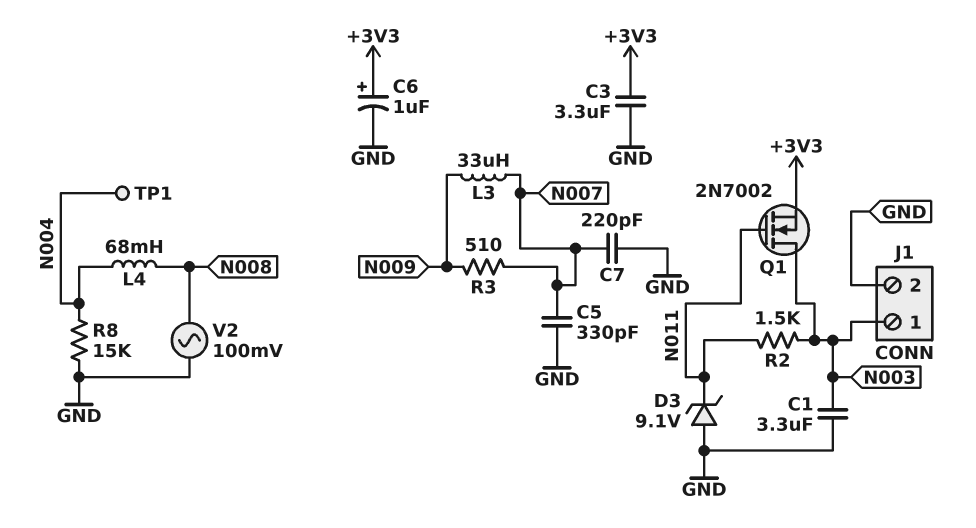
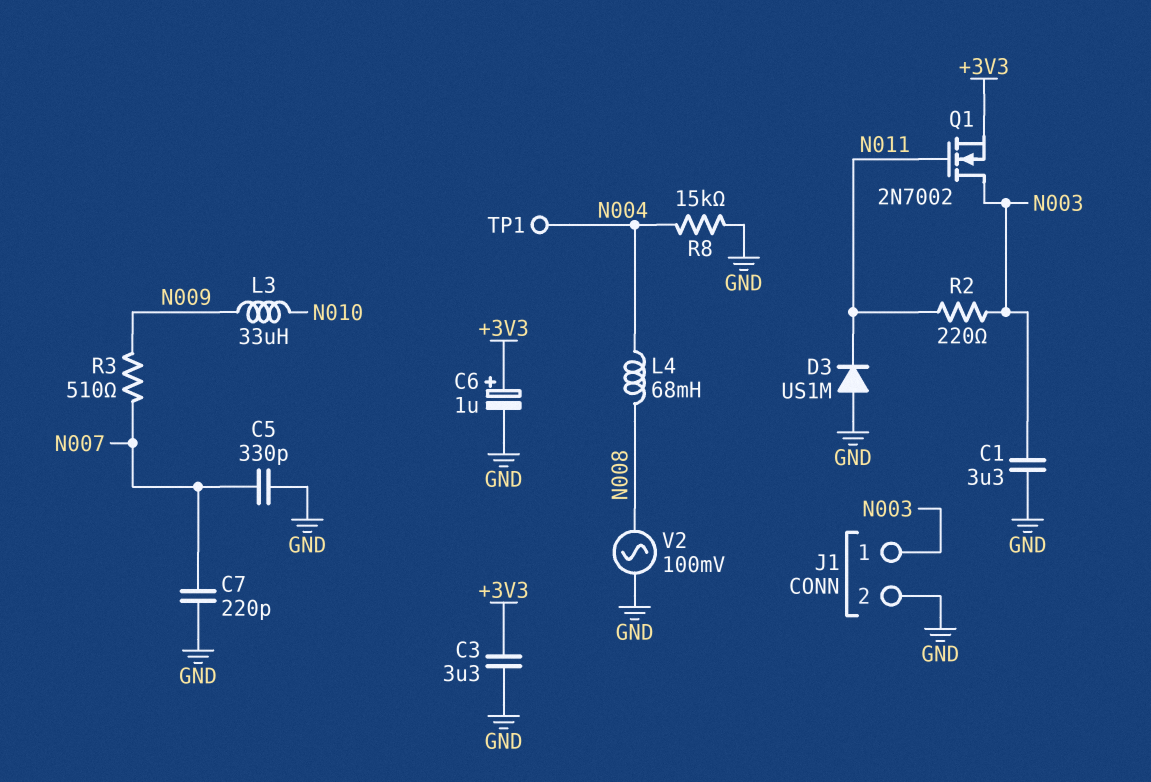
D3: zener 9.1V (A GND, K N011) -> diode US1M (A GND, K N011)
L3: 33uH (N007, N009) -> 33uH (N009, N010)
R2: 1.5k (N003, N011) -> 220 (N003, N011)

